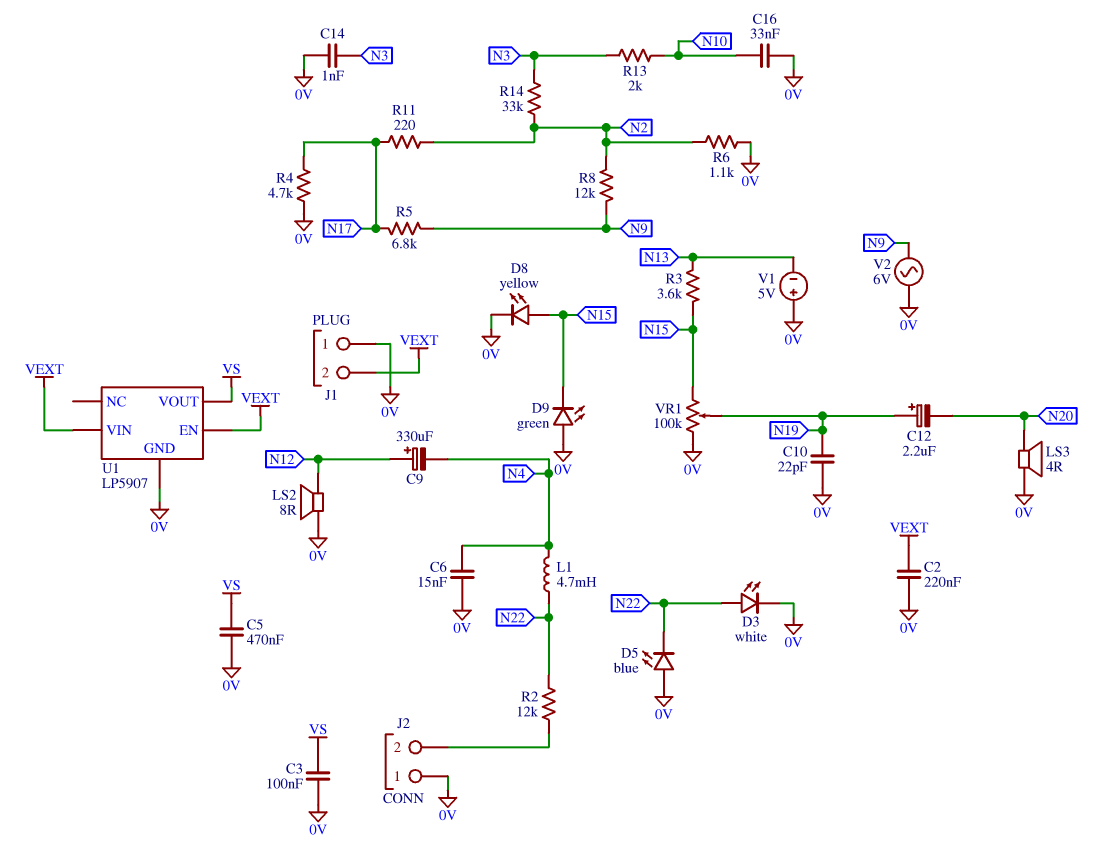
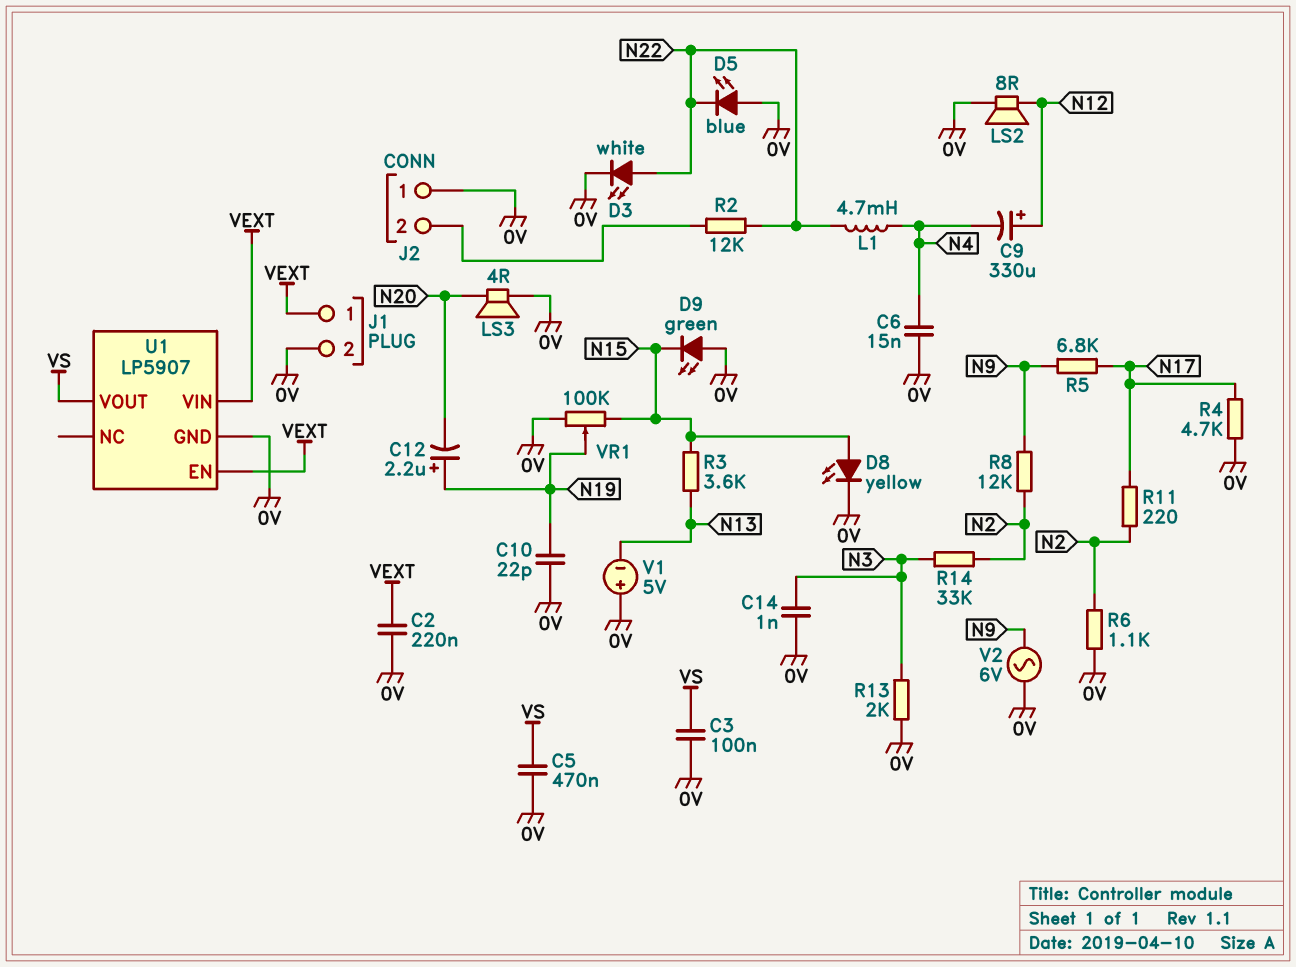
C16: 33nF (0V, N10) -> none
J1 pin 1: 0V -> VEXT
J1 pin 2: VEXT -> 0V
R13: 2k (N3, N10) -> 2k (0V, N3)

